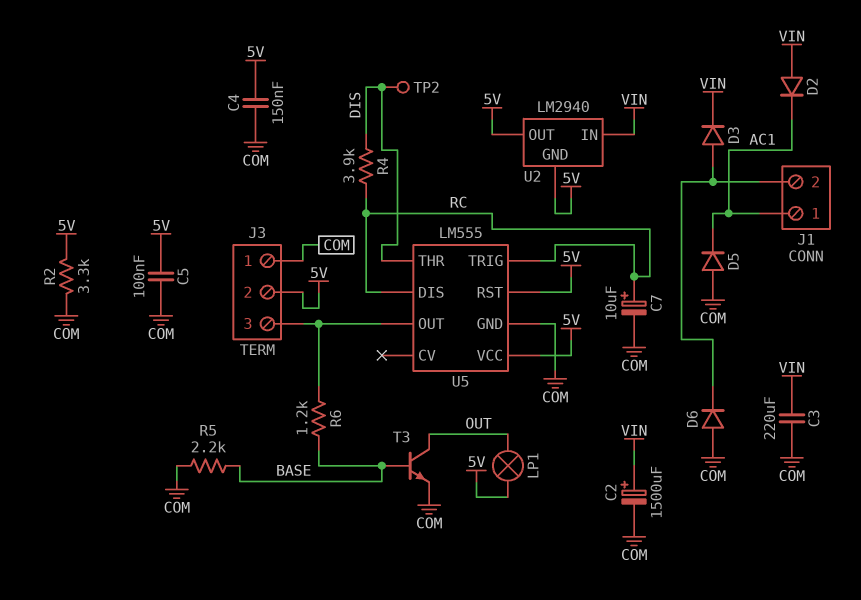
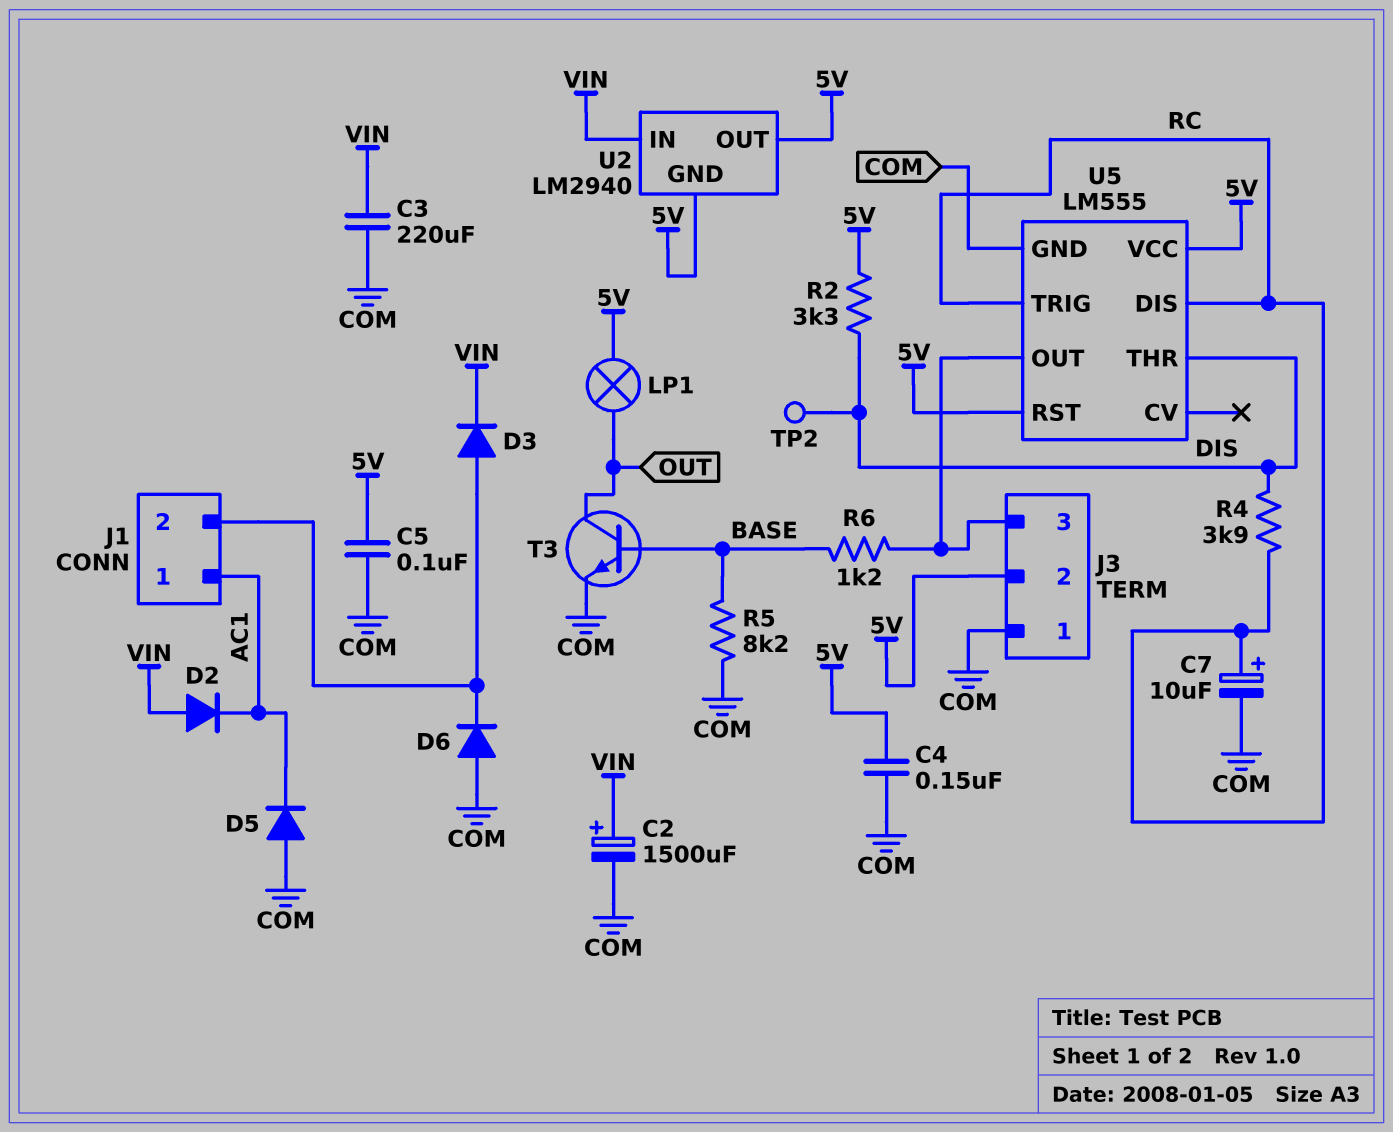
R2: 3.3k (5V, COM) -> 3.3k (5V, DIS)
R5: 2.2k (BASE, COM) -> 8.2k (BASE, COM)

